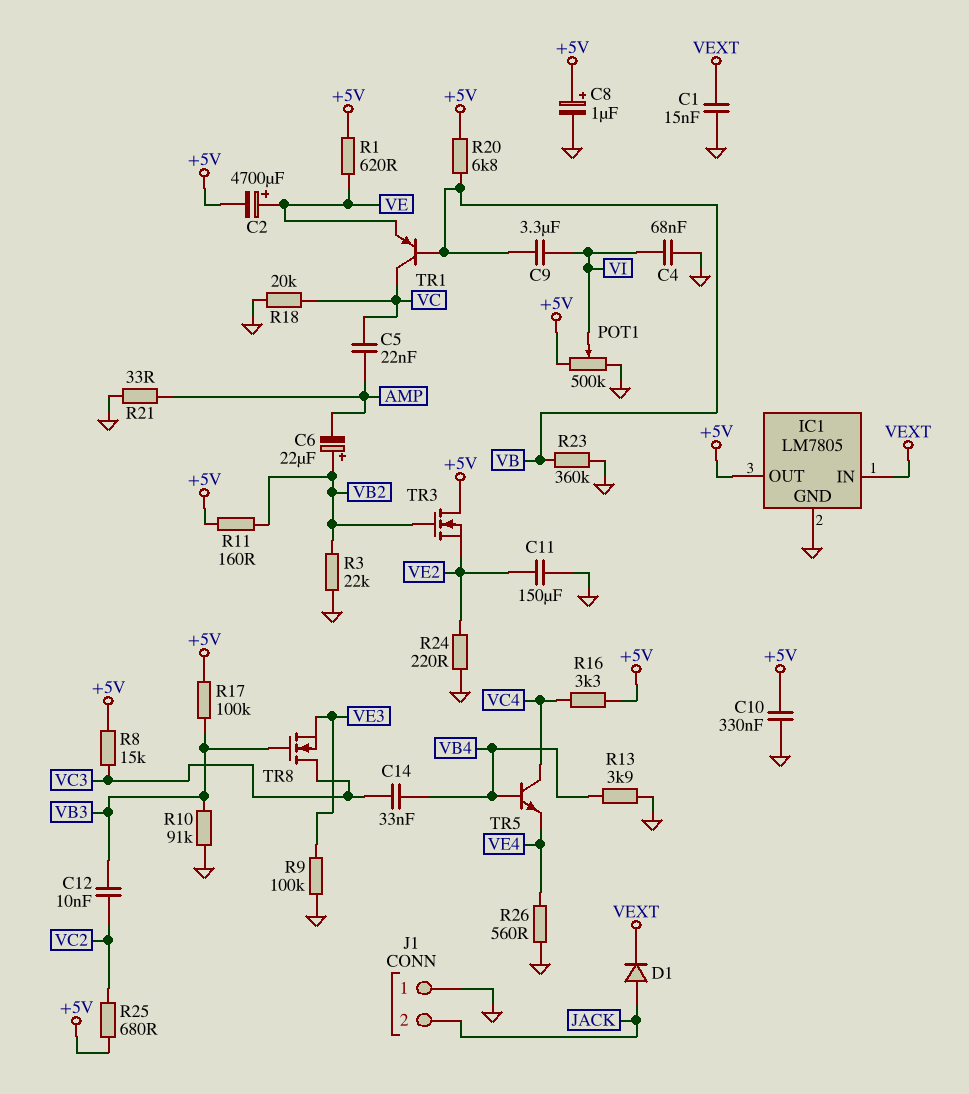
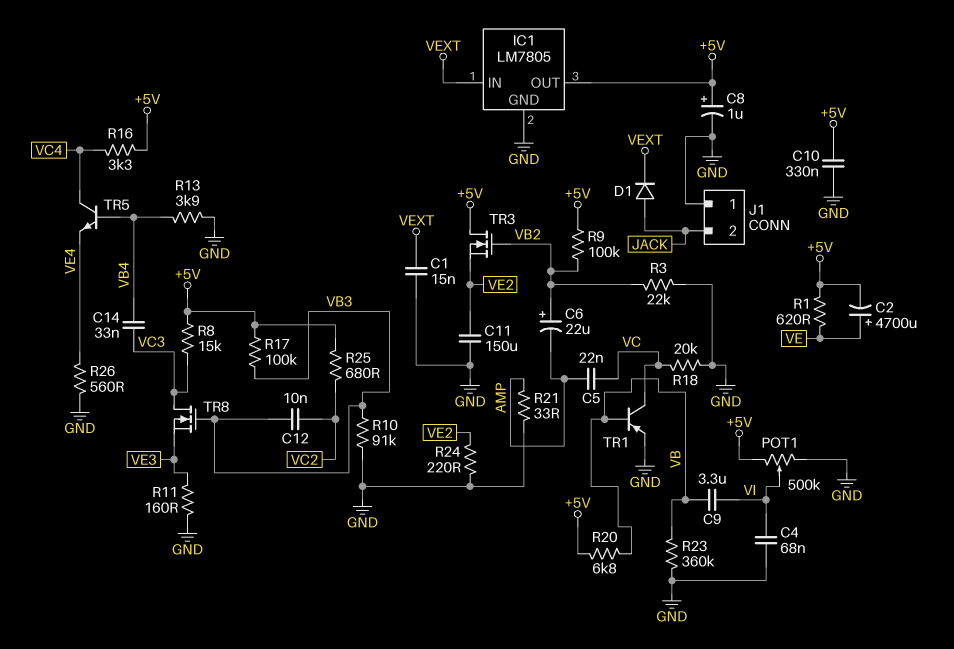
R9: 100k (GND, VE3) -> 100k (+5V, VB2)
R11: 160 (+5V, VB2) -> 160 (GND, VE3)
TR1: PNP (B VB, C VC, E VE) -> PNP (B VB, C VC, E GND)

